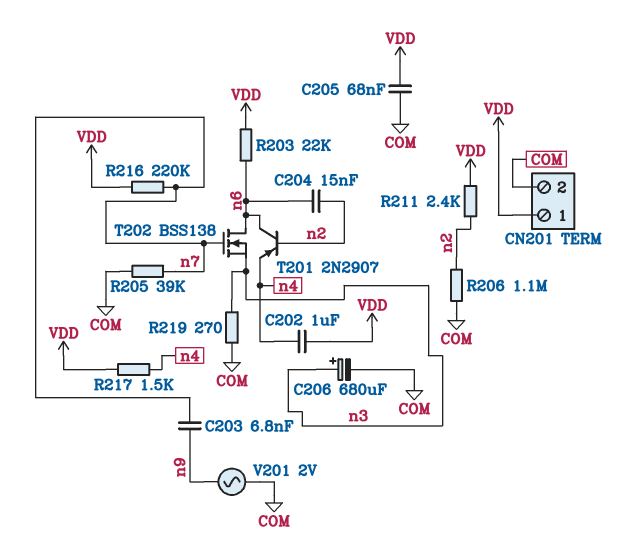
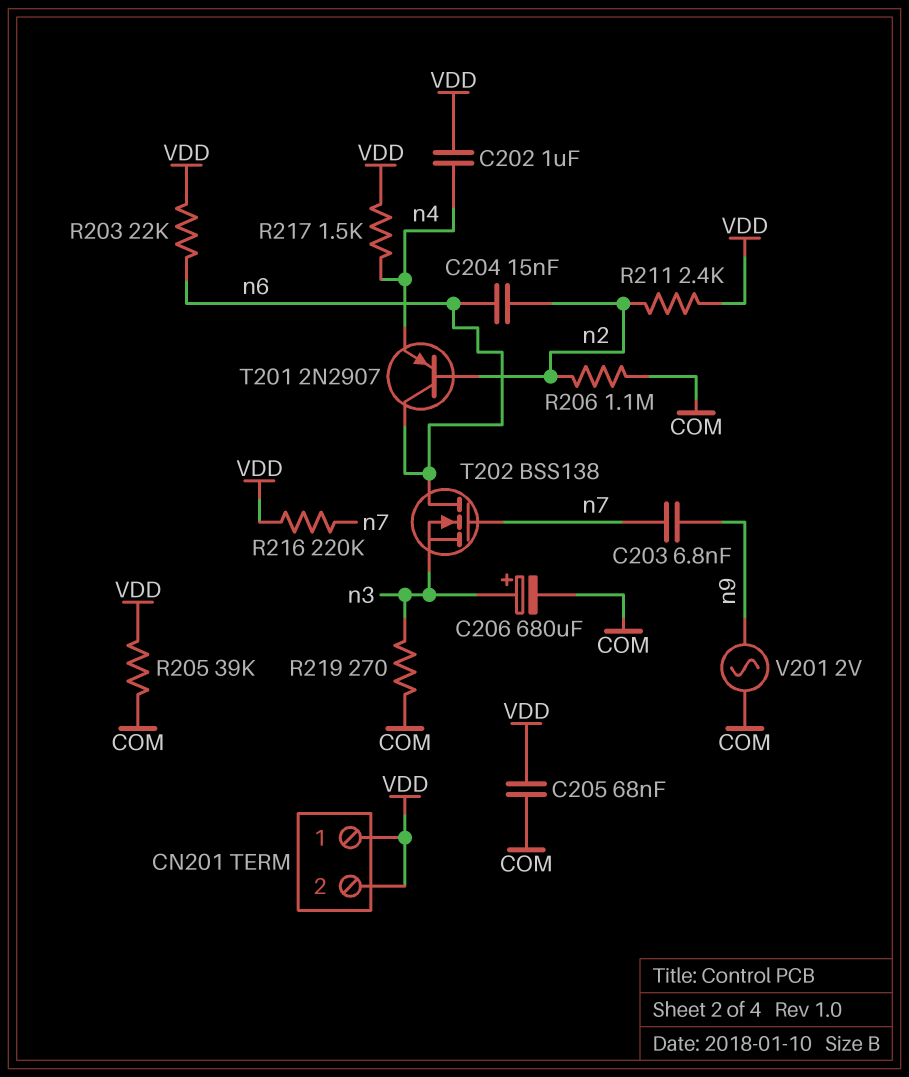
CN201 pin 2: COM -> VDD
R205: 39k (COM, n7) -> 39k (COM, VDD)

